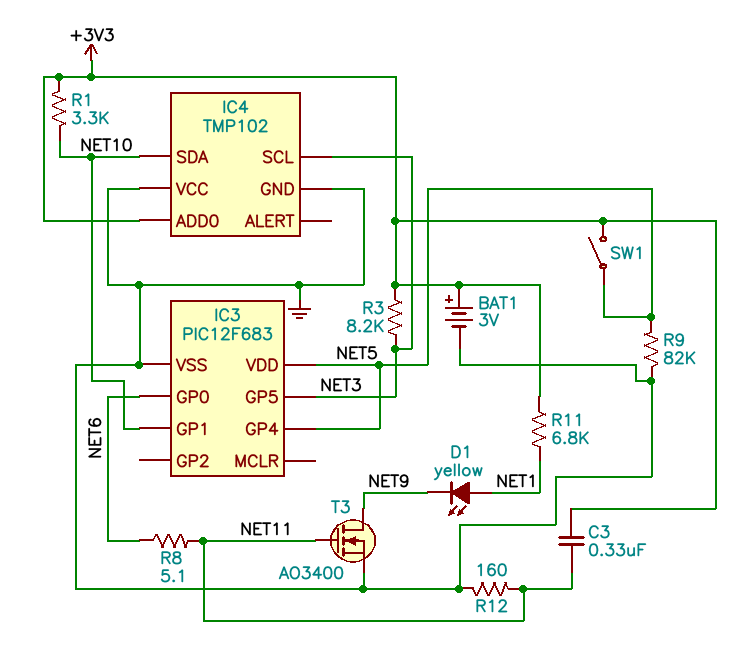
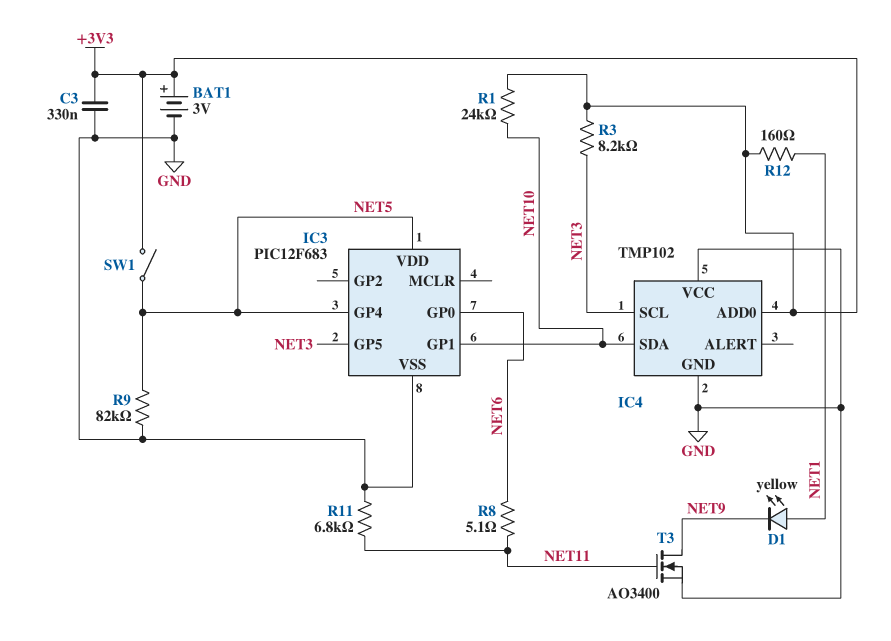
C3: 330nF (+3V3, NET11) -> 330nF (+3V3, GND)
R1: 3.3k (+3V3, NET10) -> 24k (+3V3, NET10)
R11: 6.8k (+3V3, NET1) -> 6.8k (GND, NET11)
R12: 160 (GND, NET11) -> 160 (+3V3, NET1)

